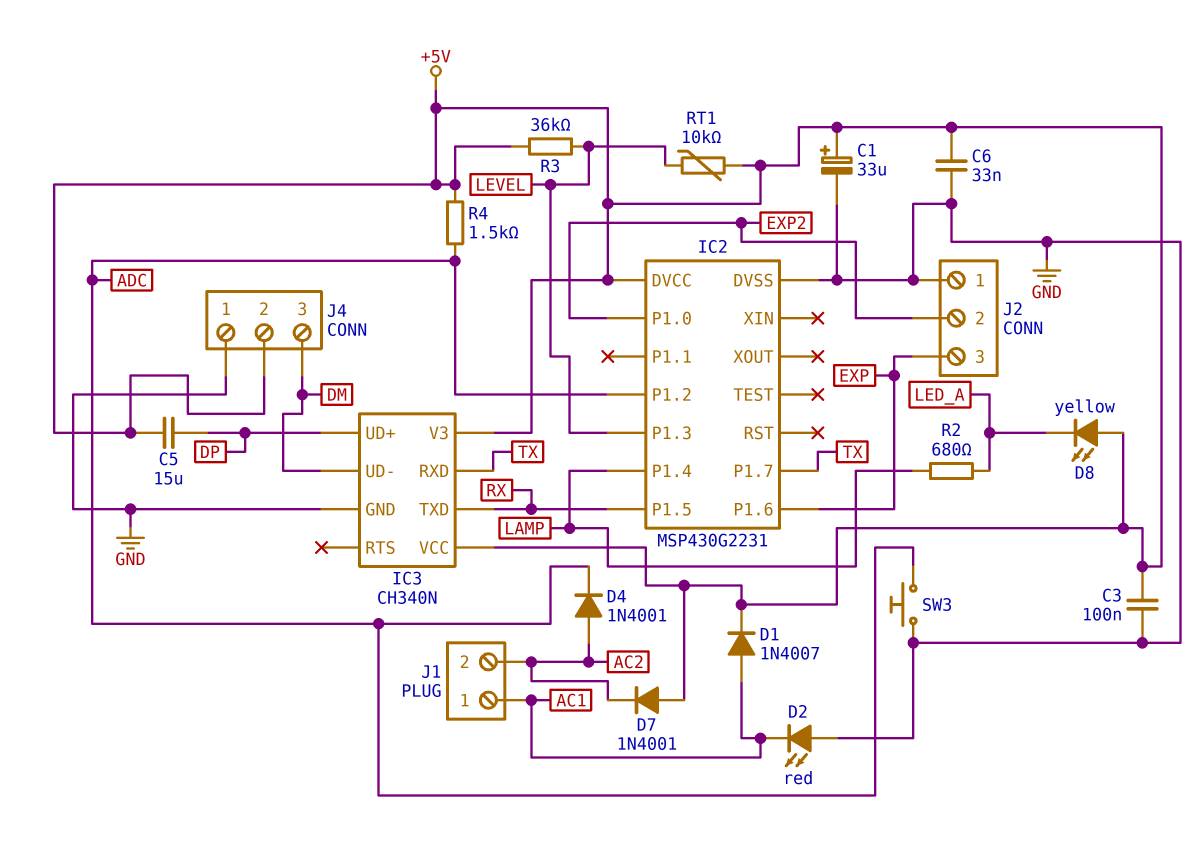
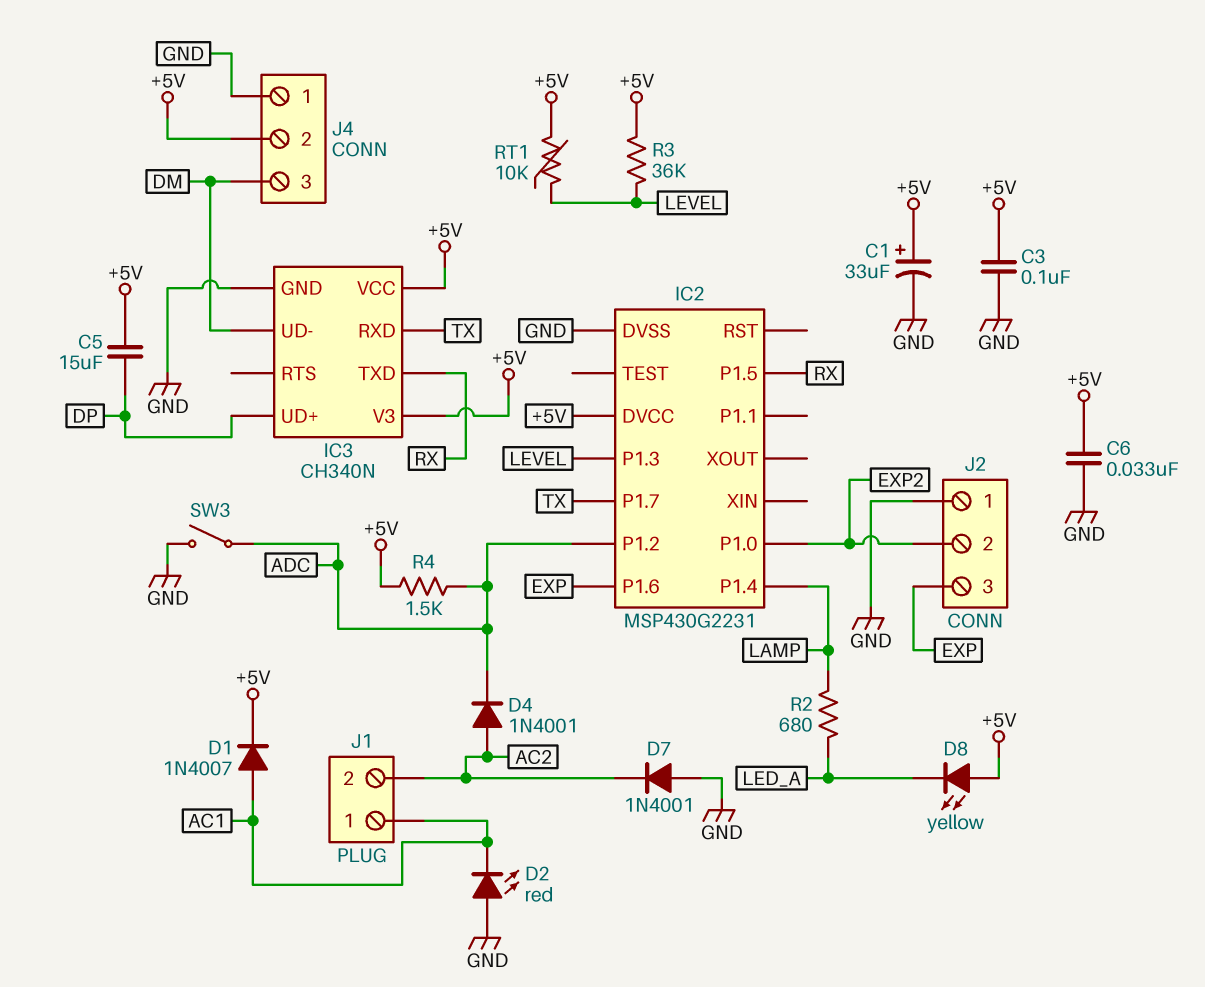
D7: diode 1N4001 (A +5V, K AC2) -> diode 1N4001 (A GND, K AC2)
SW3: button (ADC, GND) -> switch (ADC, GND)

